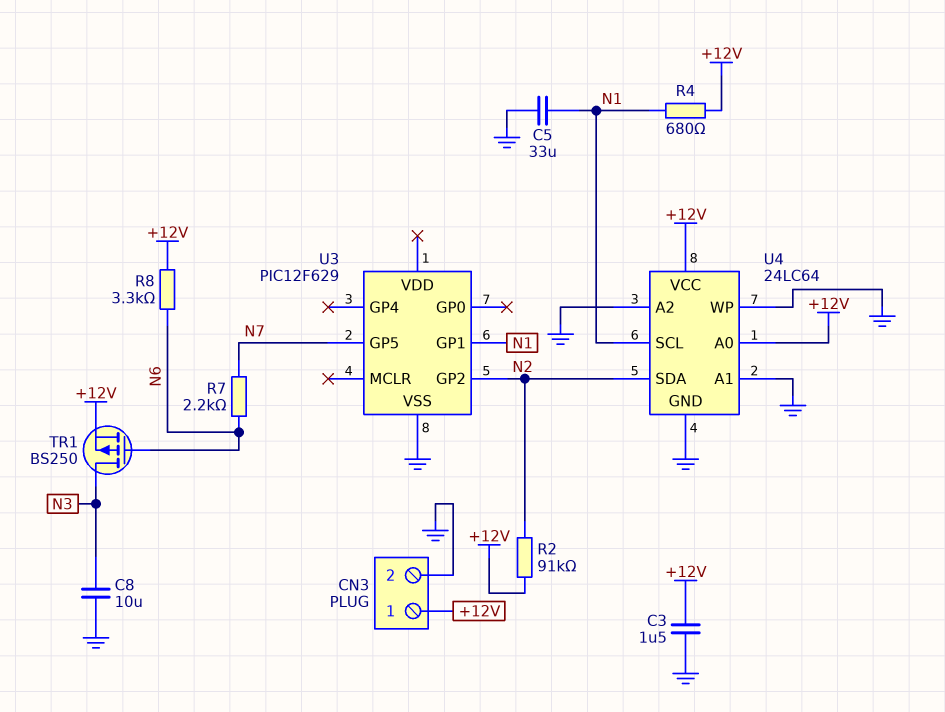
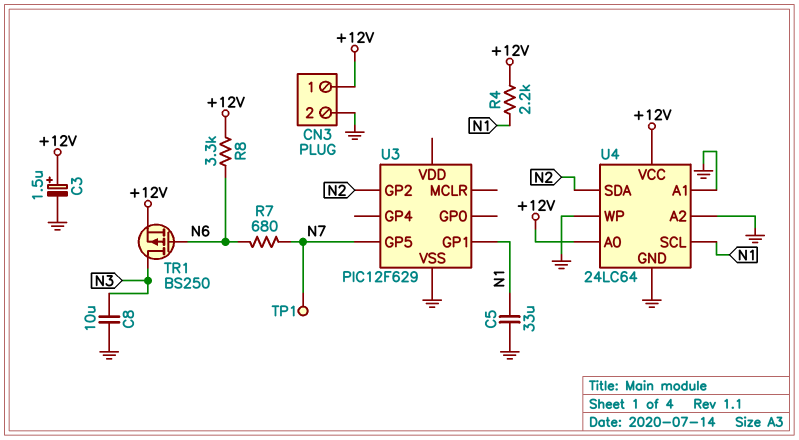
C3: 1.5uF (+12V, GND) -> 1.5uF (plus +12V, minus GND)
R2: 91k (+12V, N2) -> none
R4: 680 (+12V, N1) -> 2.2k (+12V, N1)
R7: 2.2k (N6, N7) -> 680 (N6, N7)
TP1: none -> test point (N7)

